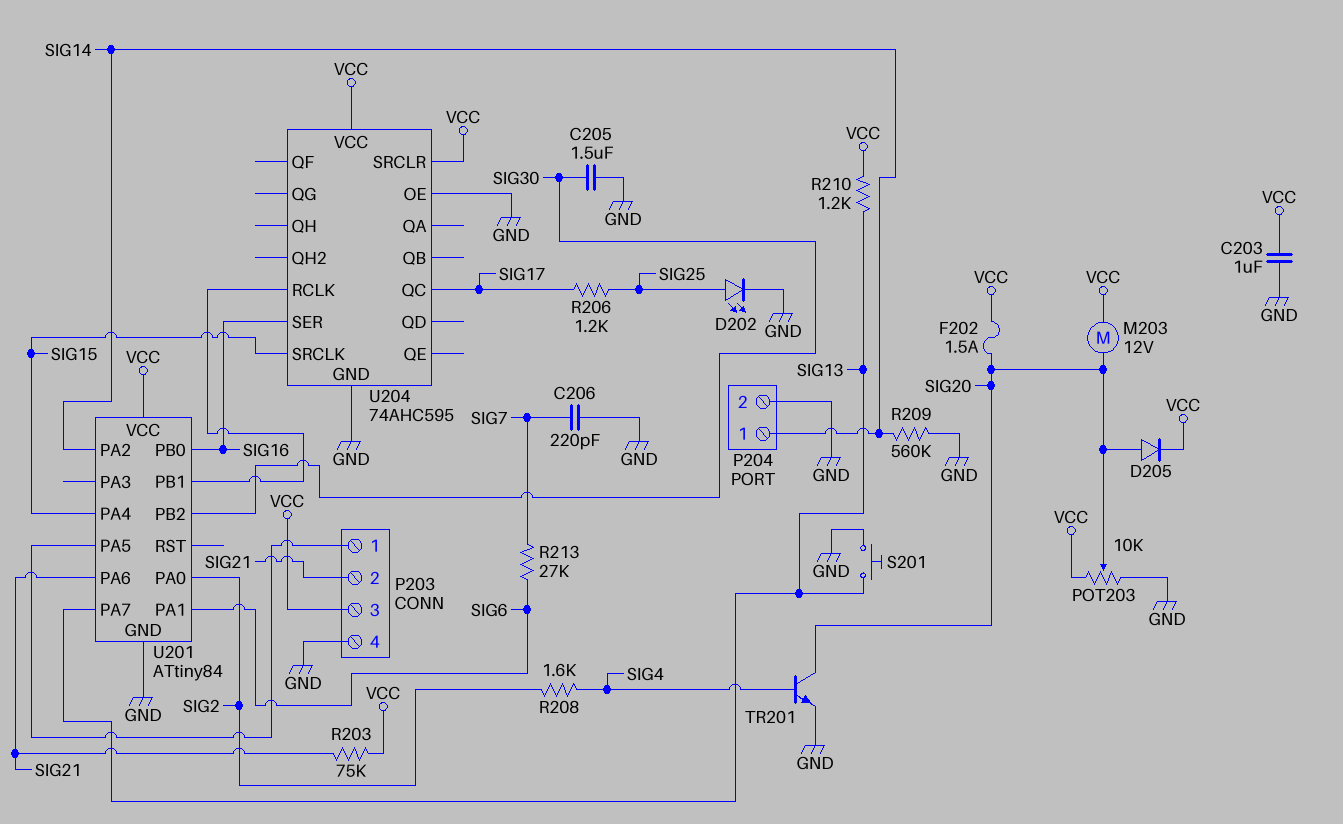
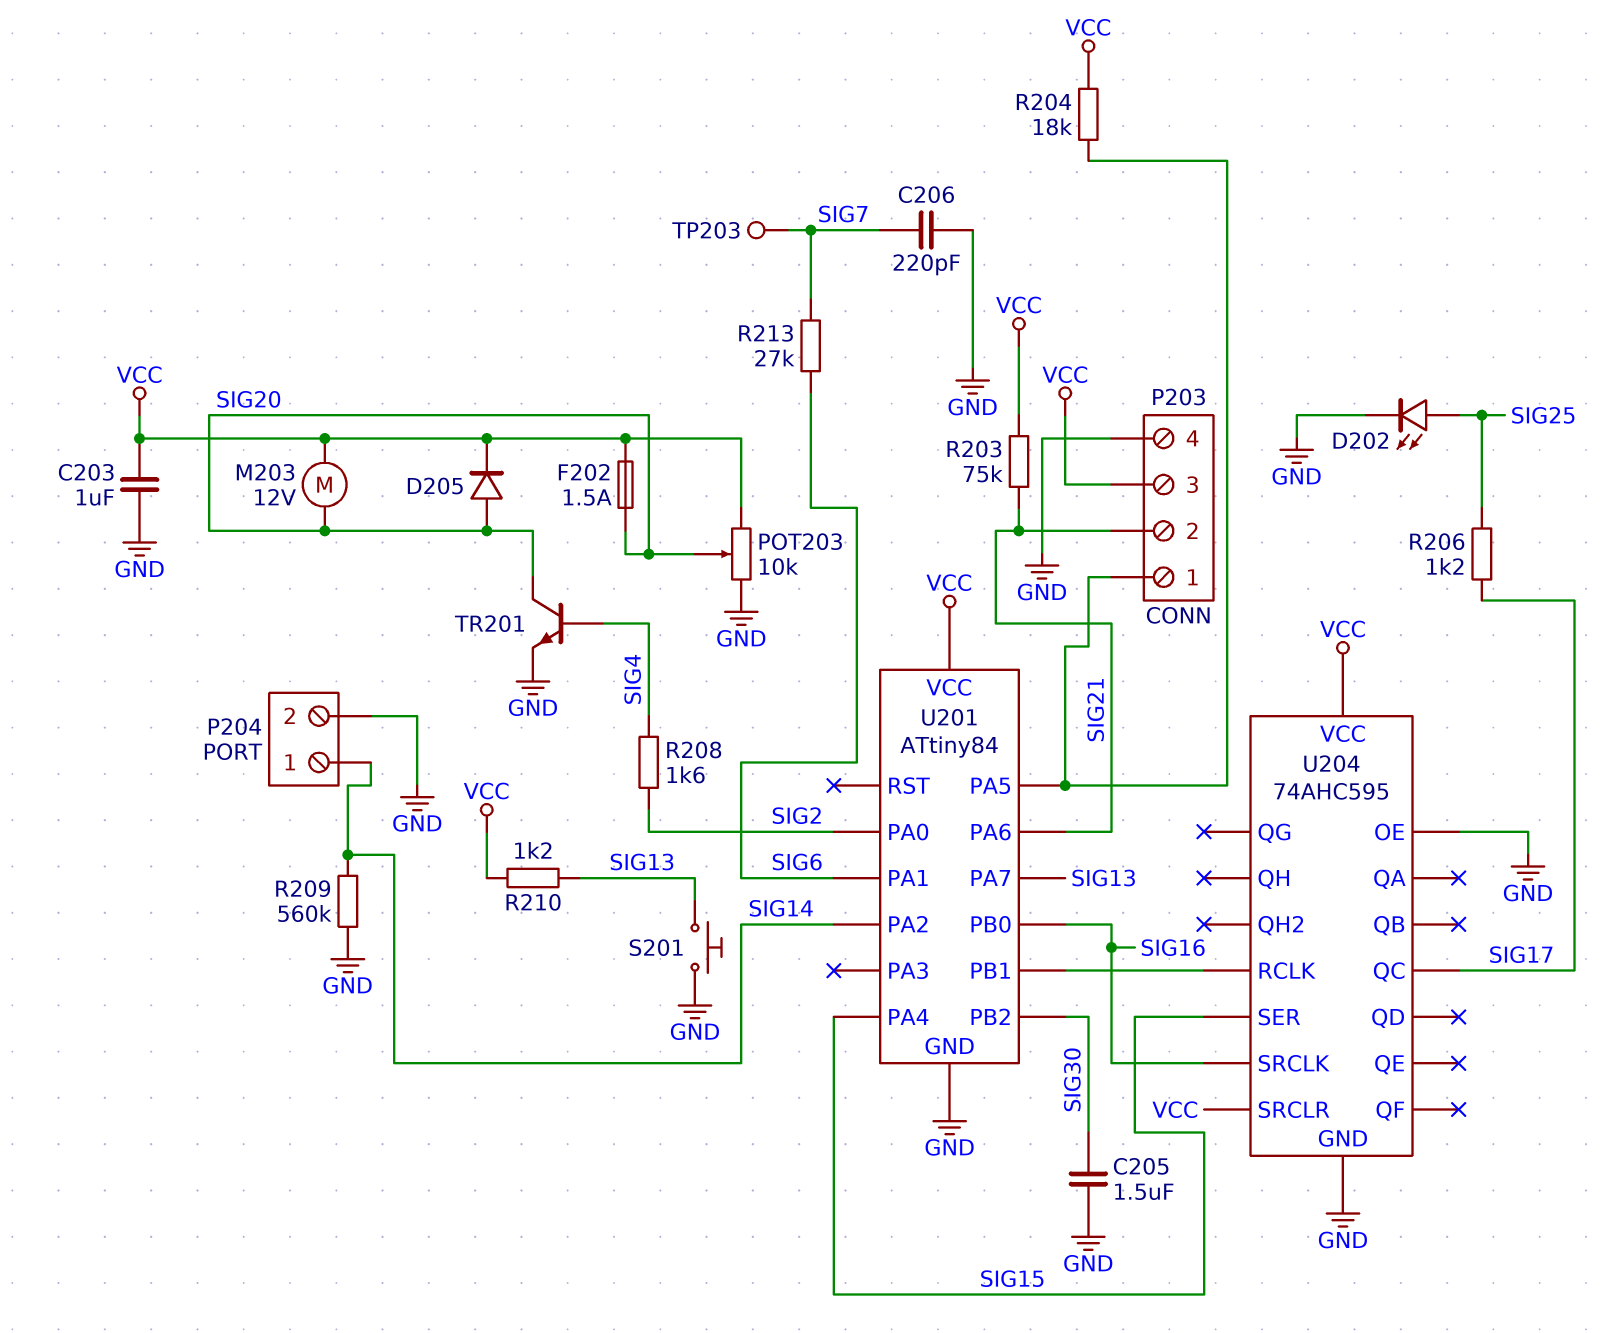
R204: none -> 18k (P203/1, VCC)
TP203: none -> test point (SIG7)
U204 pin SER: SIG16 -> SIG15
U204 pin SRCLK: SIG15 -> SIG16

